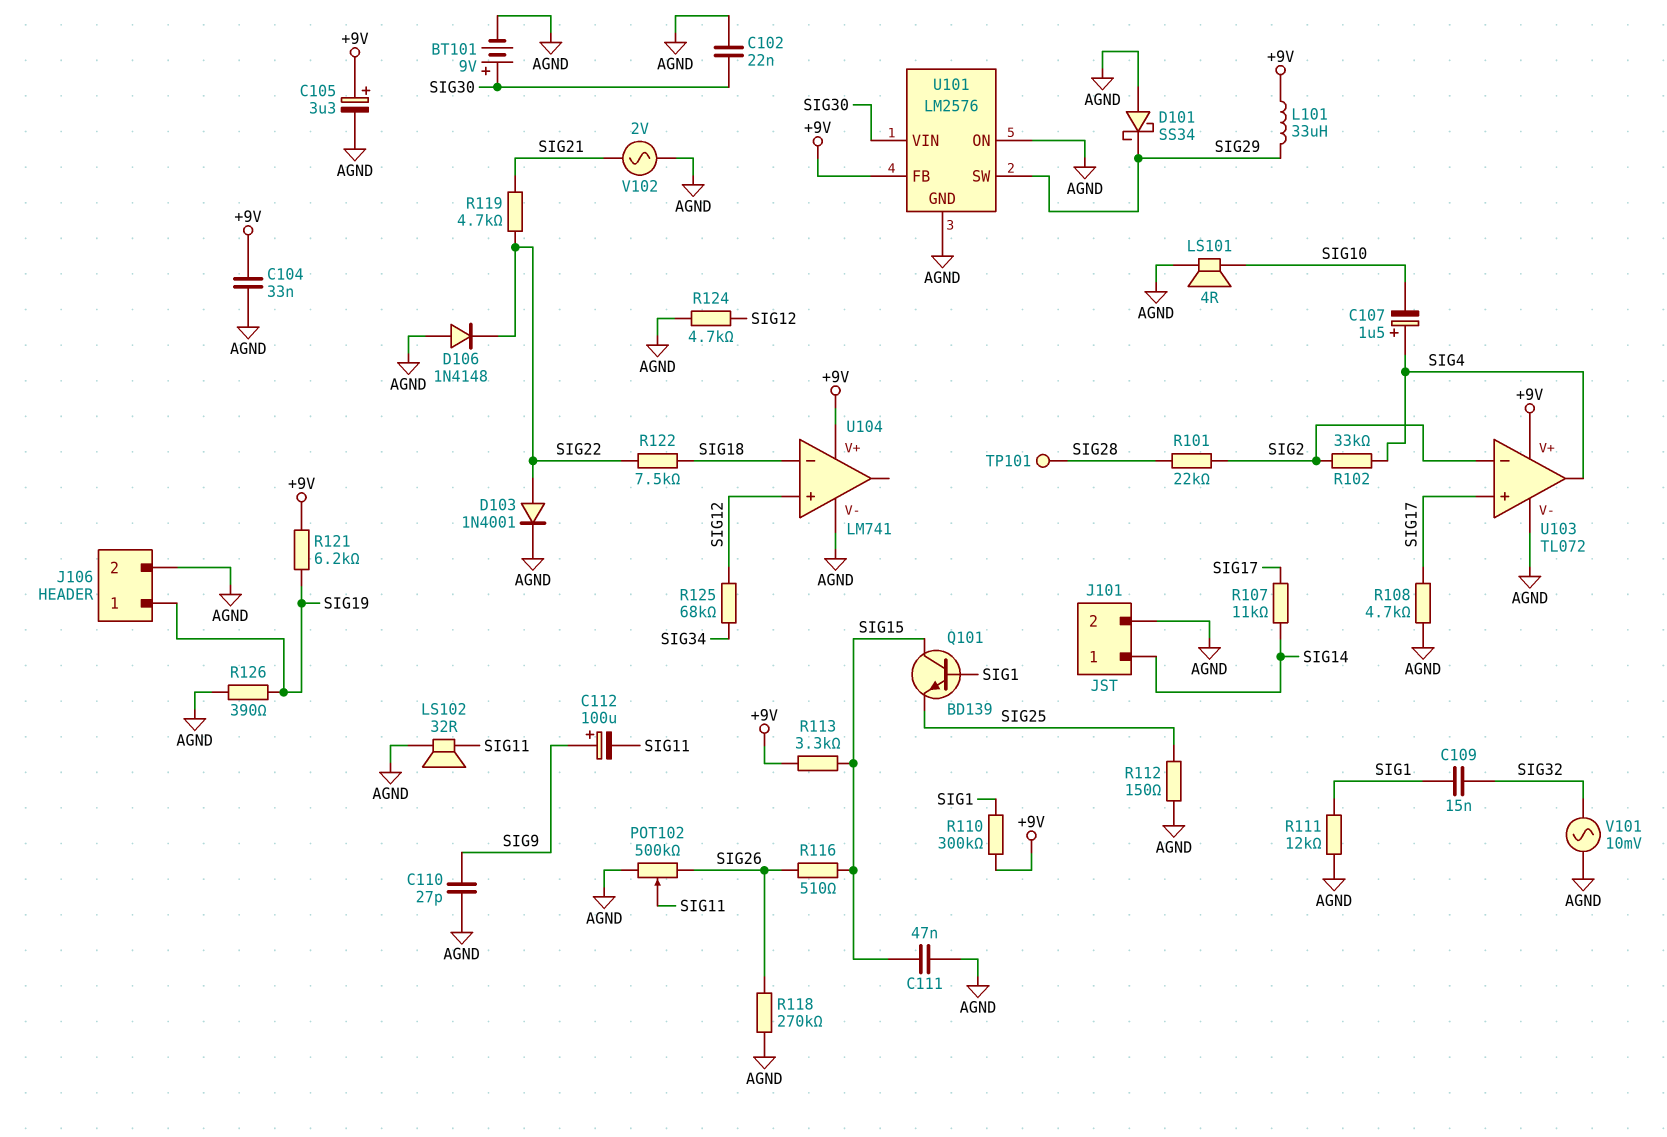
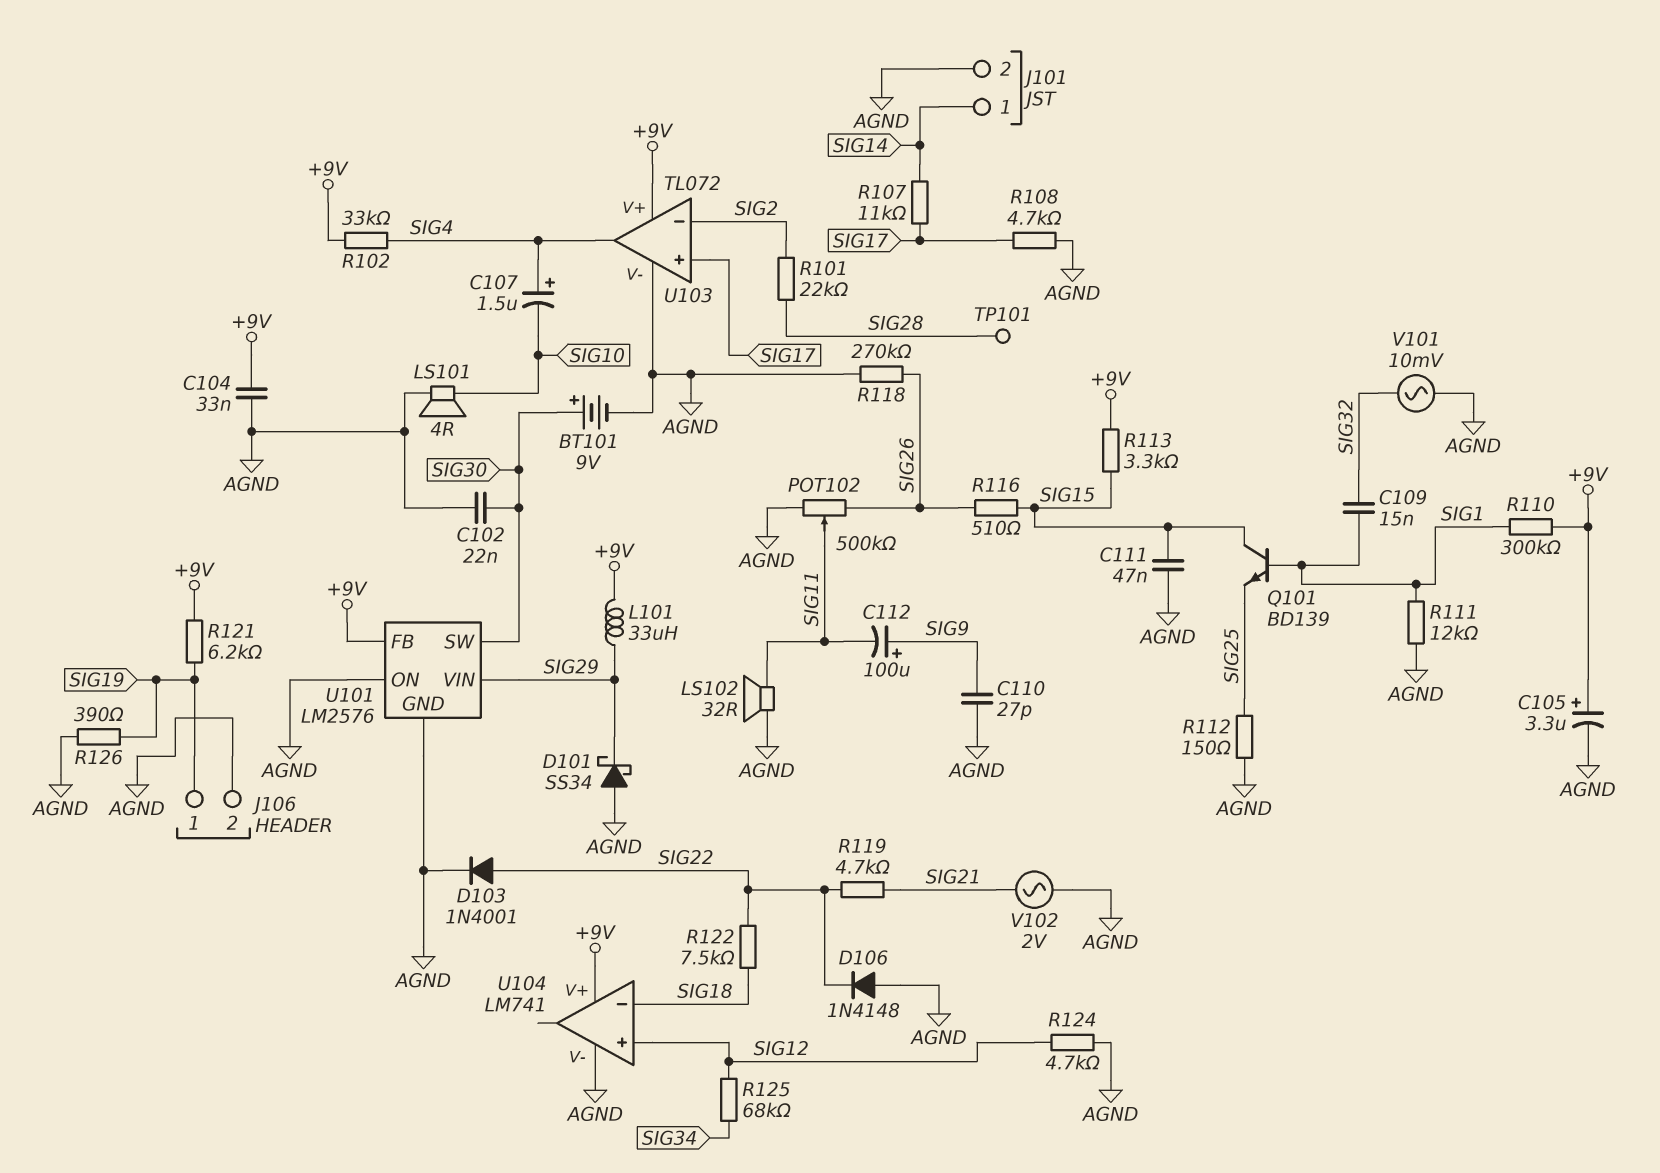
R102: 33k (SIG2, SIG4) -> 33k (+9V, SIG4)
U101 pin SW: SIG29 -> SIG30
U101 pin VIN: SIG30 -> SIG29

